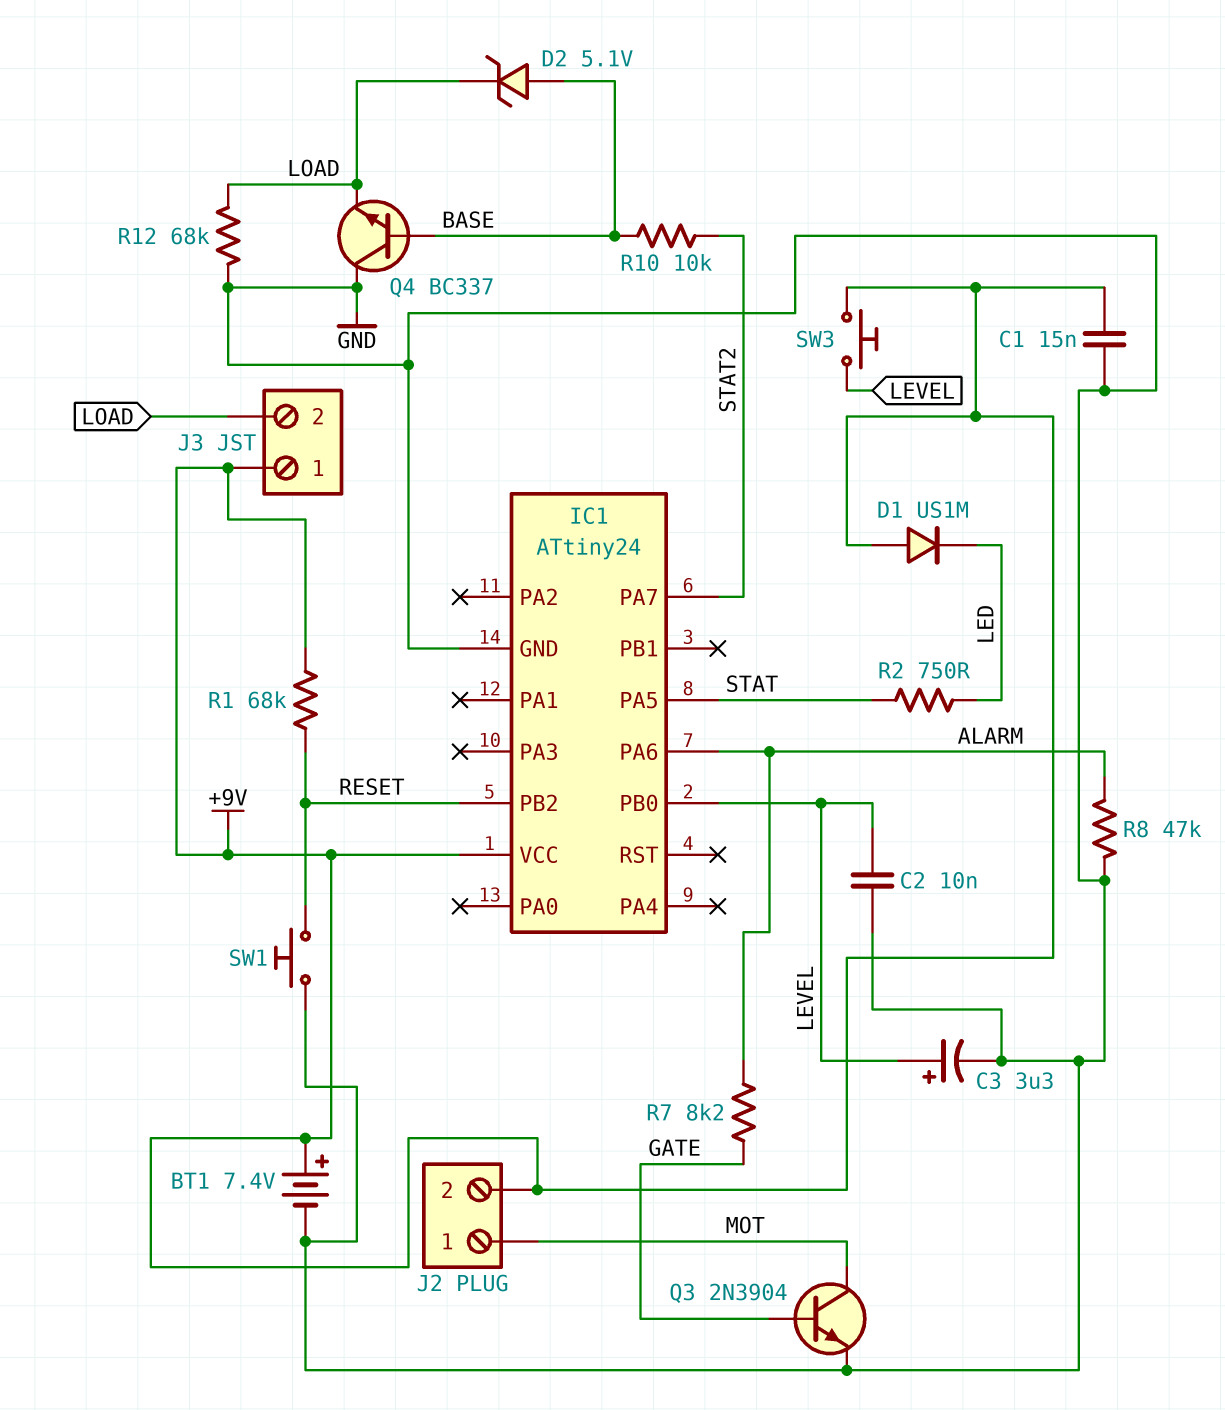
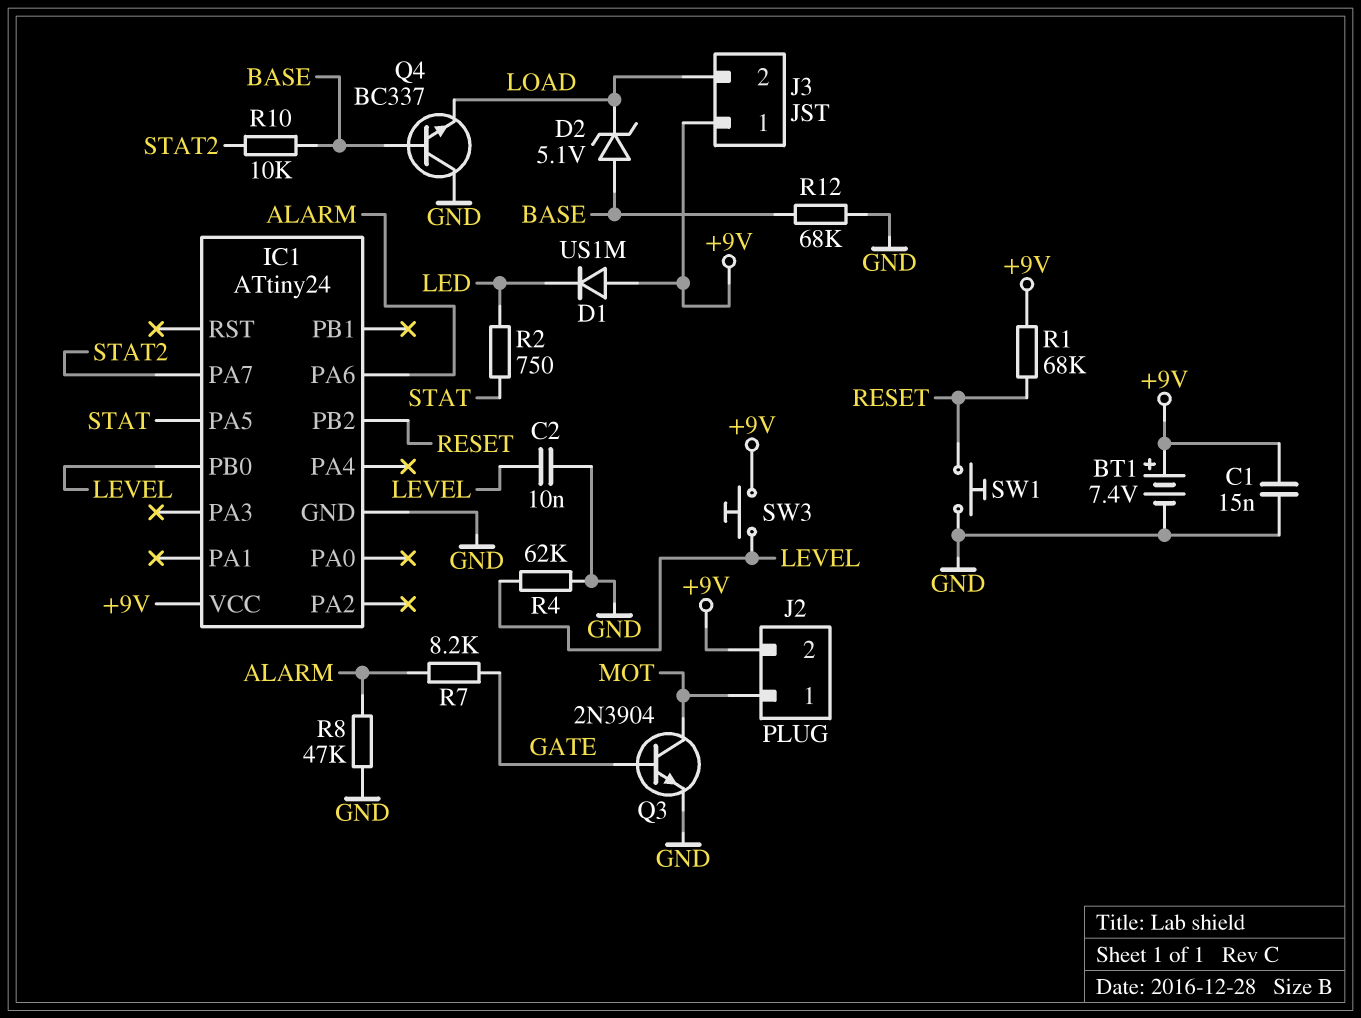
C3: 3.3uF (plus LEVEL, minus GND) -> none
R4: none -> 62k (GND, LEVEL)
R12: 68k (GND, LOAD) -> 68k (BASE, GND)

